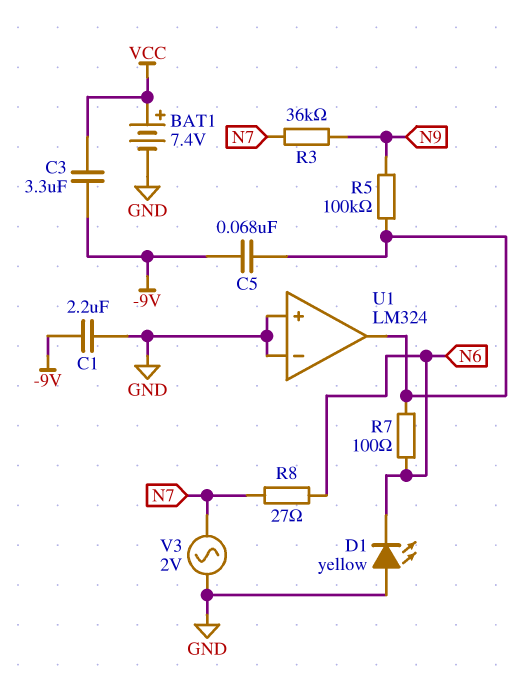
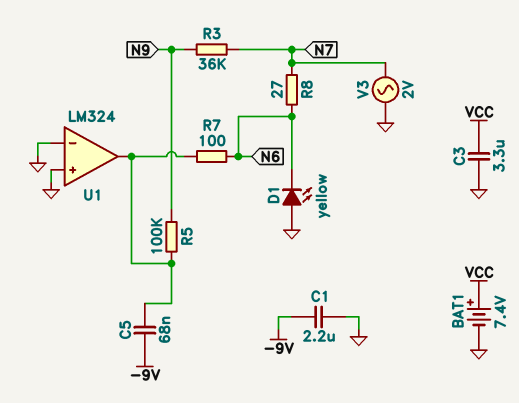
C3: 3.3uF (-9V, VCC) -> 3.3uF (GND, VCC)

